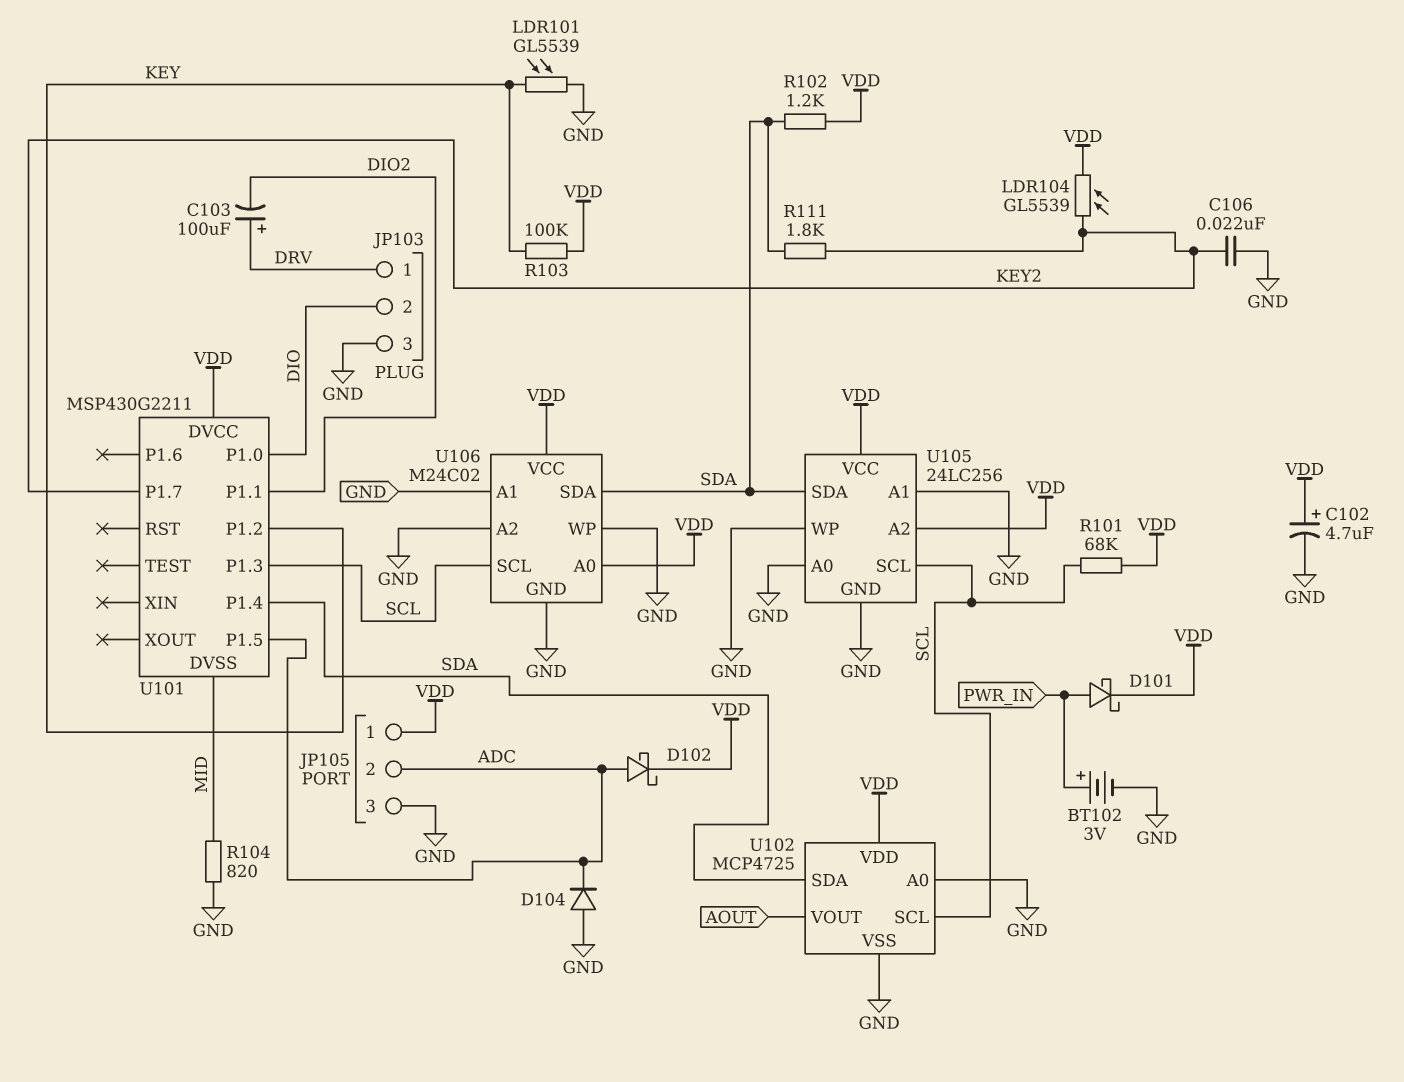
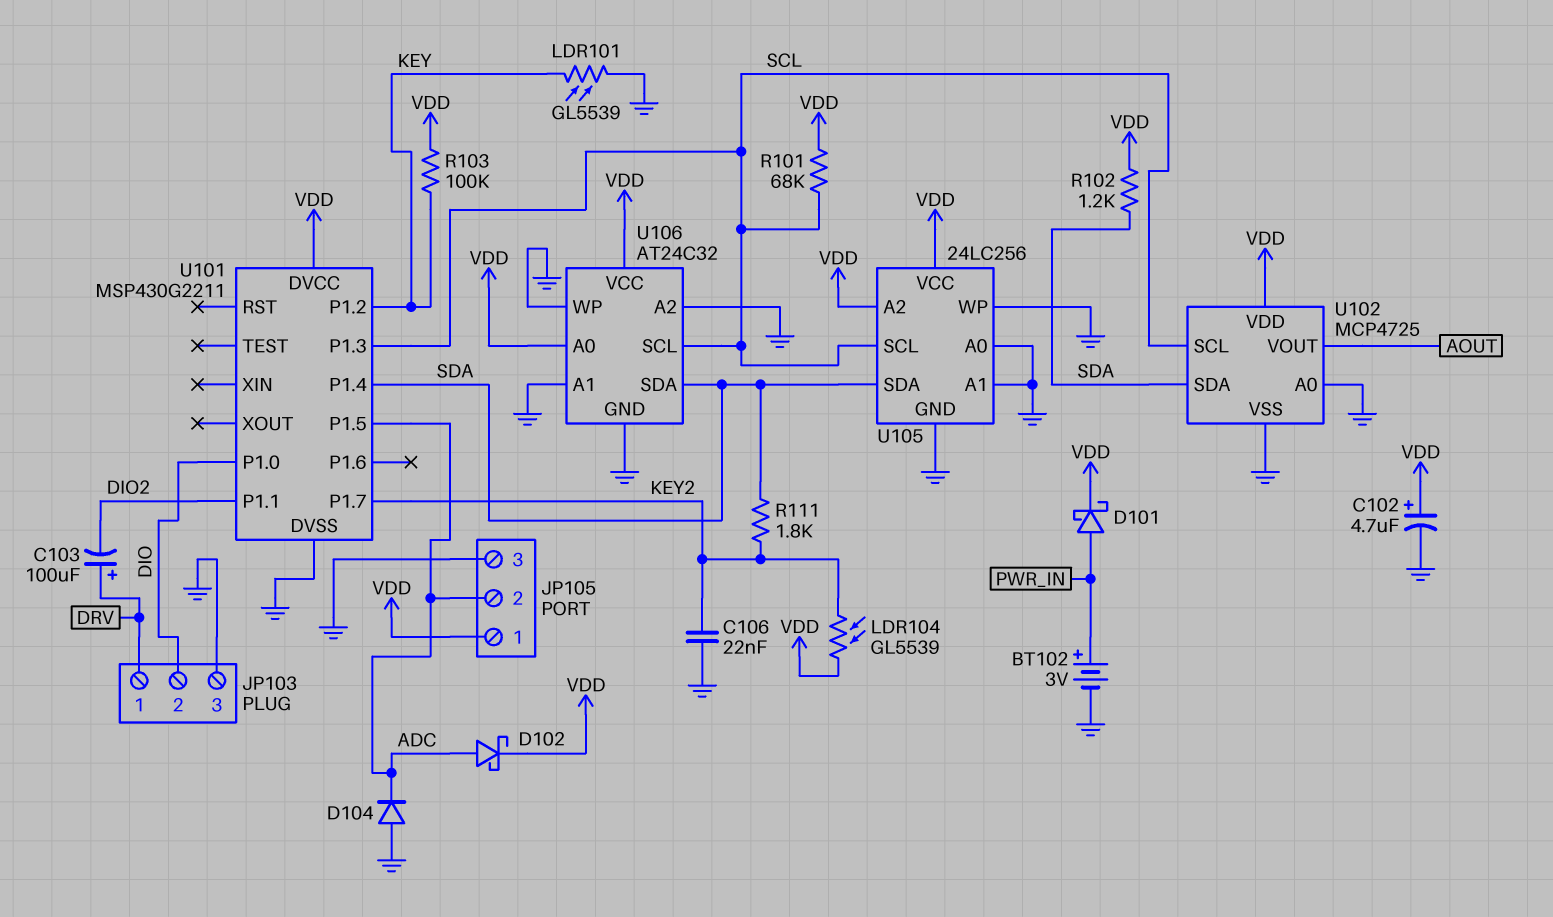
R104: 820 (GND, MID) -> none
U101 pin DVSS: MID -> GND
U106: M24C02 -> AT24C32

